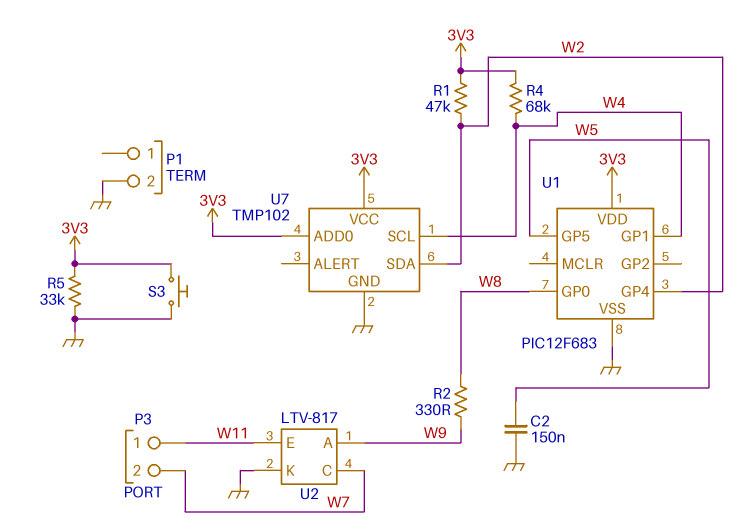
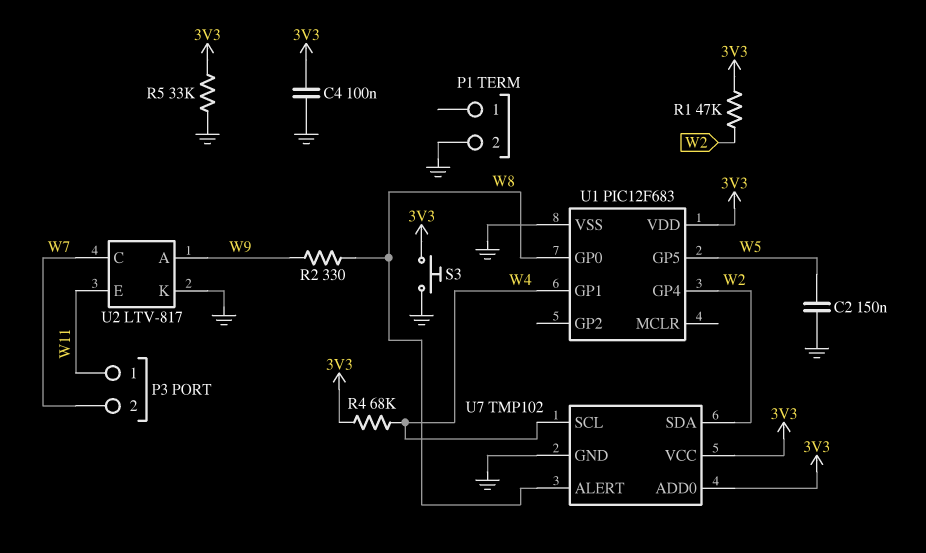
C4: none -> 100nF (3V3, GND)
U7 pin ALERT: none -> W8

